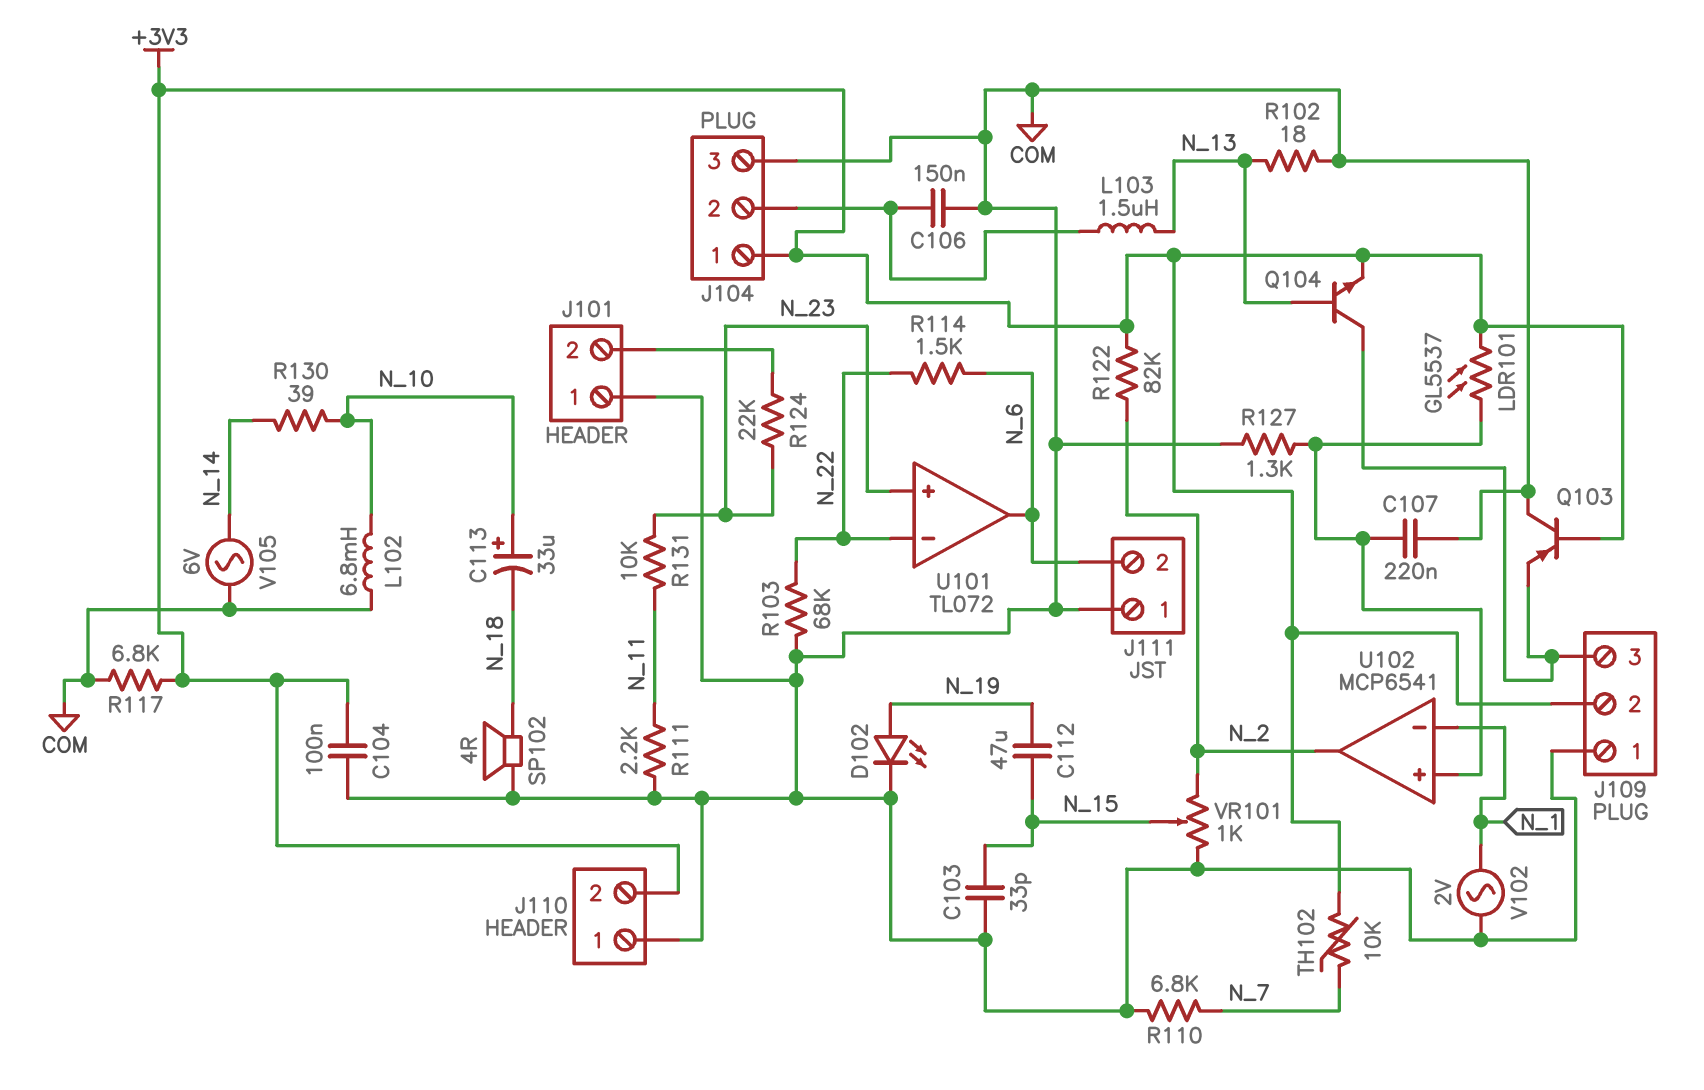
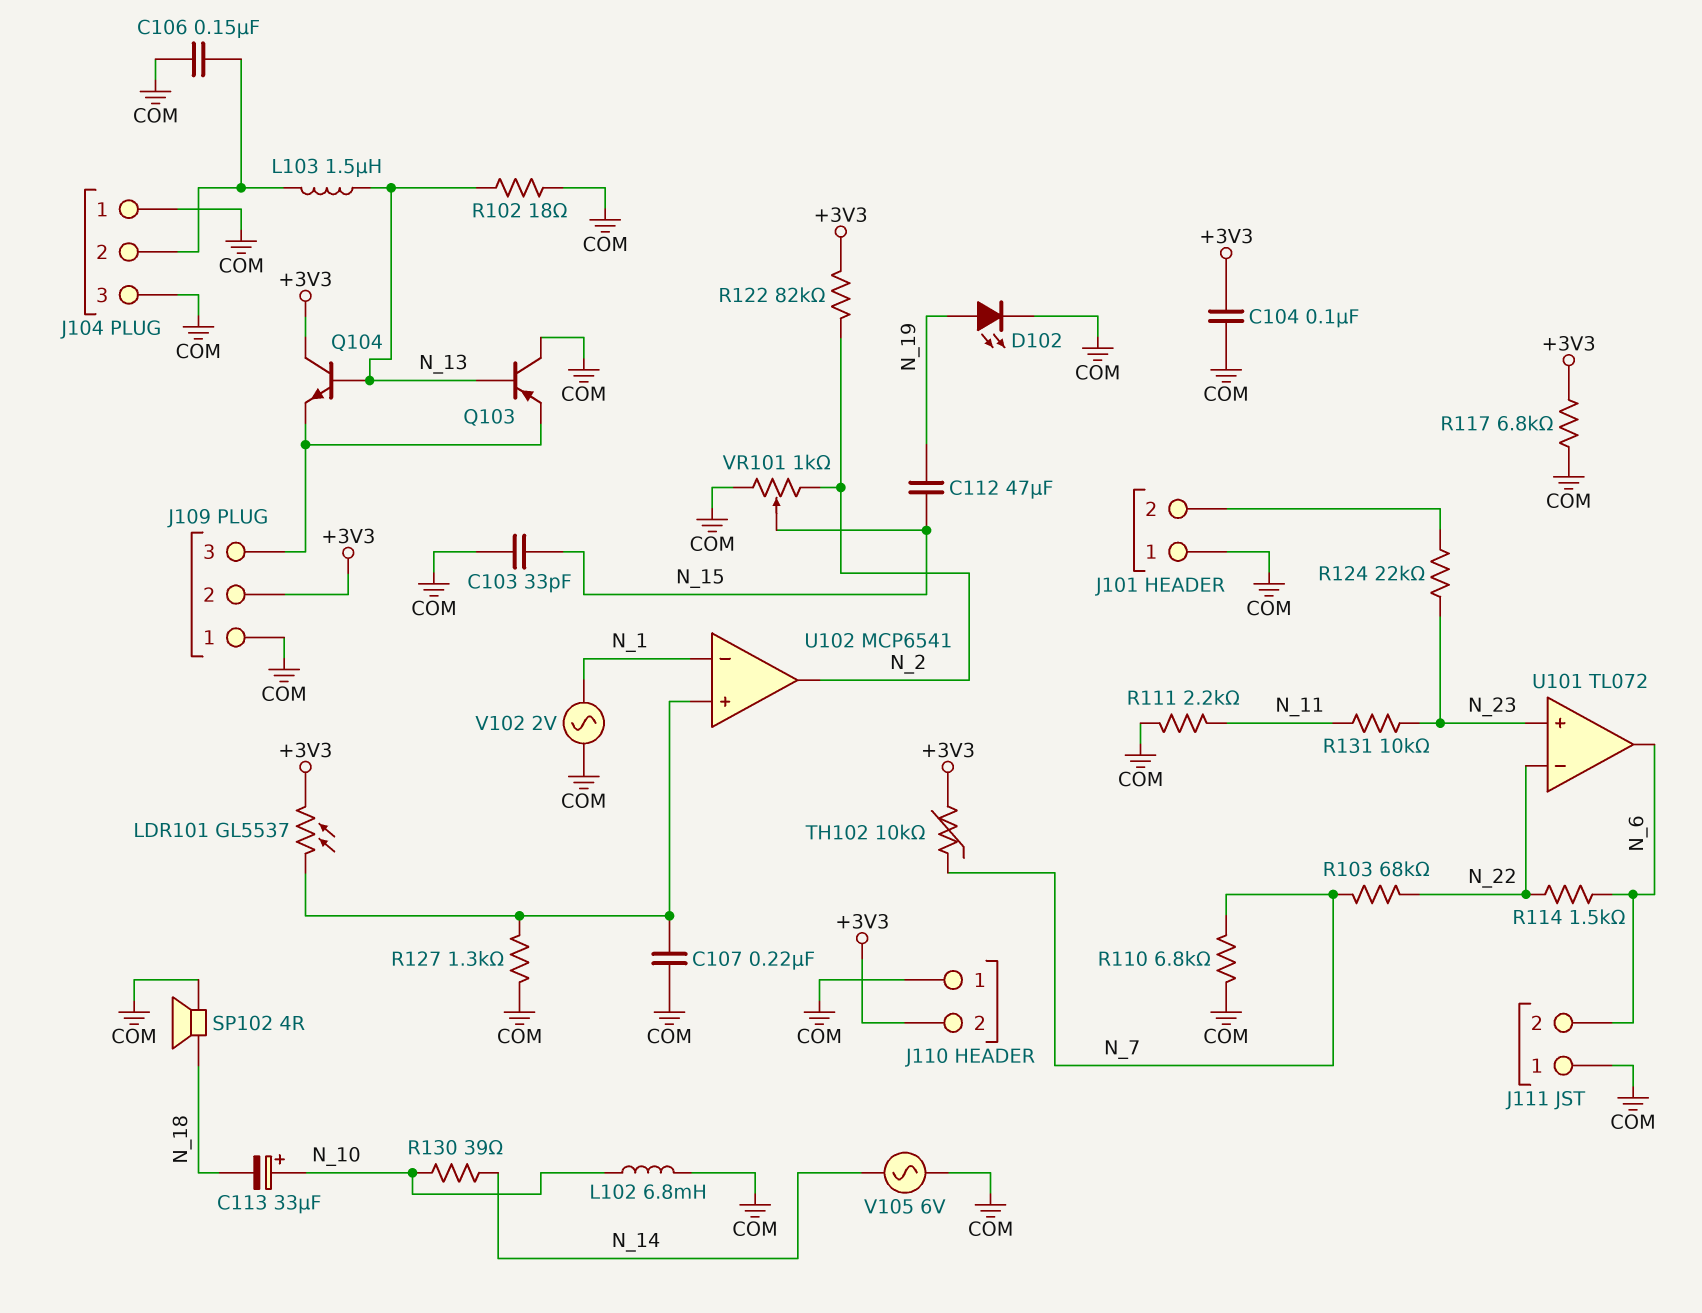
J104 pin 1: +3V3 -> COM
Q103: PNP (B +3V3, C COM, E J109/3) -> PNP (B N_13, C COM, E J109/3)
Q104: NPN (B N_13, C J109/3, E +3V3) -> NPN (B N_13, C +3V3, E J109/3)
R103: 68k (COM, N_22) -> 68k (N_7, N_22)

